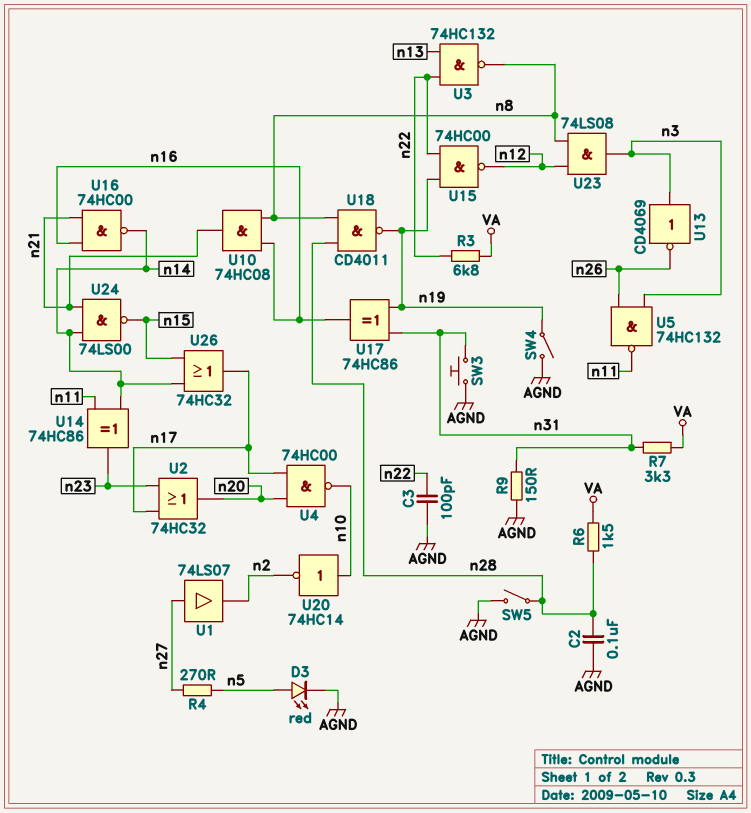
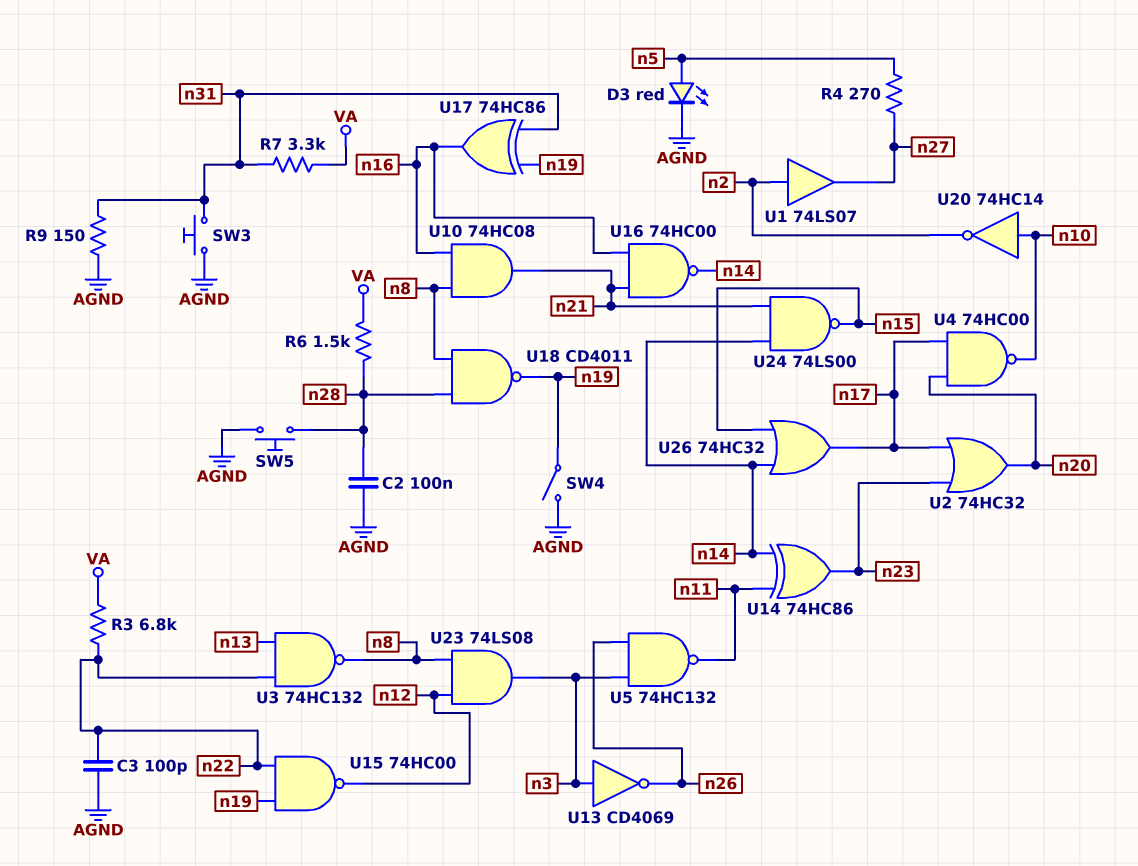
SW5: switch (AGND, n28) -> button (AGND, n28)
U1: buffer 74LS07 (in n27, out n2) -> buffer 74LS07 (in n2, out n27)

